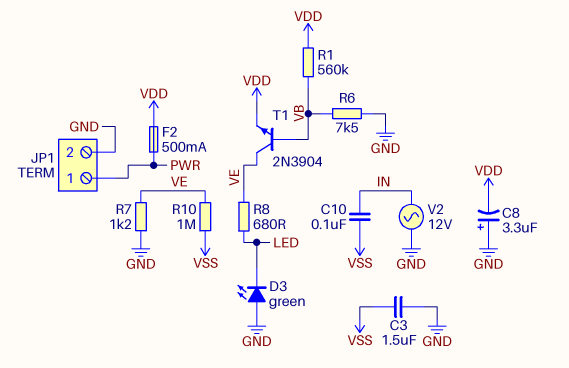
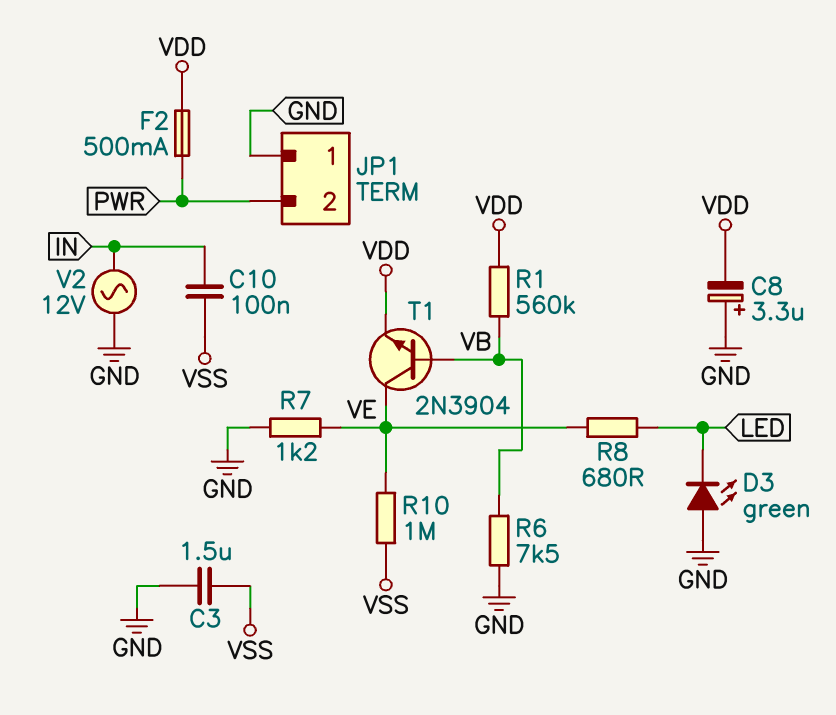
JP1 pin 1: PWR -> GND
JP1 pin 2: GND -> PWR

